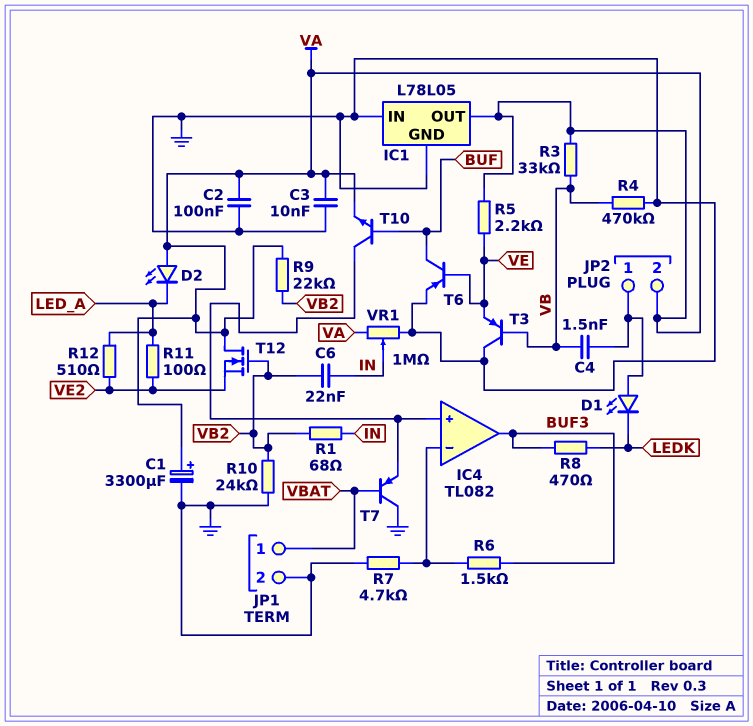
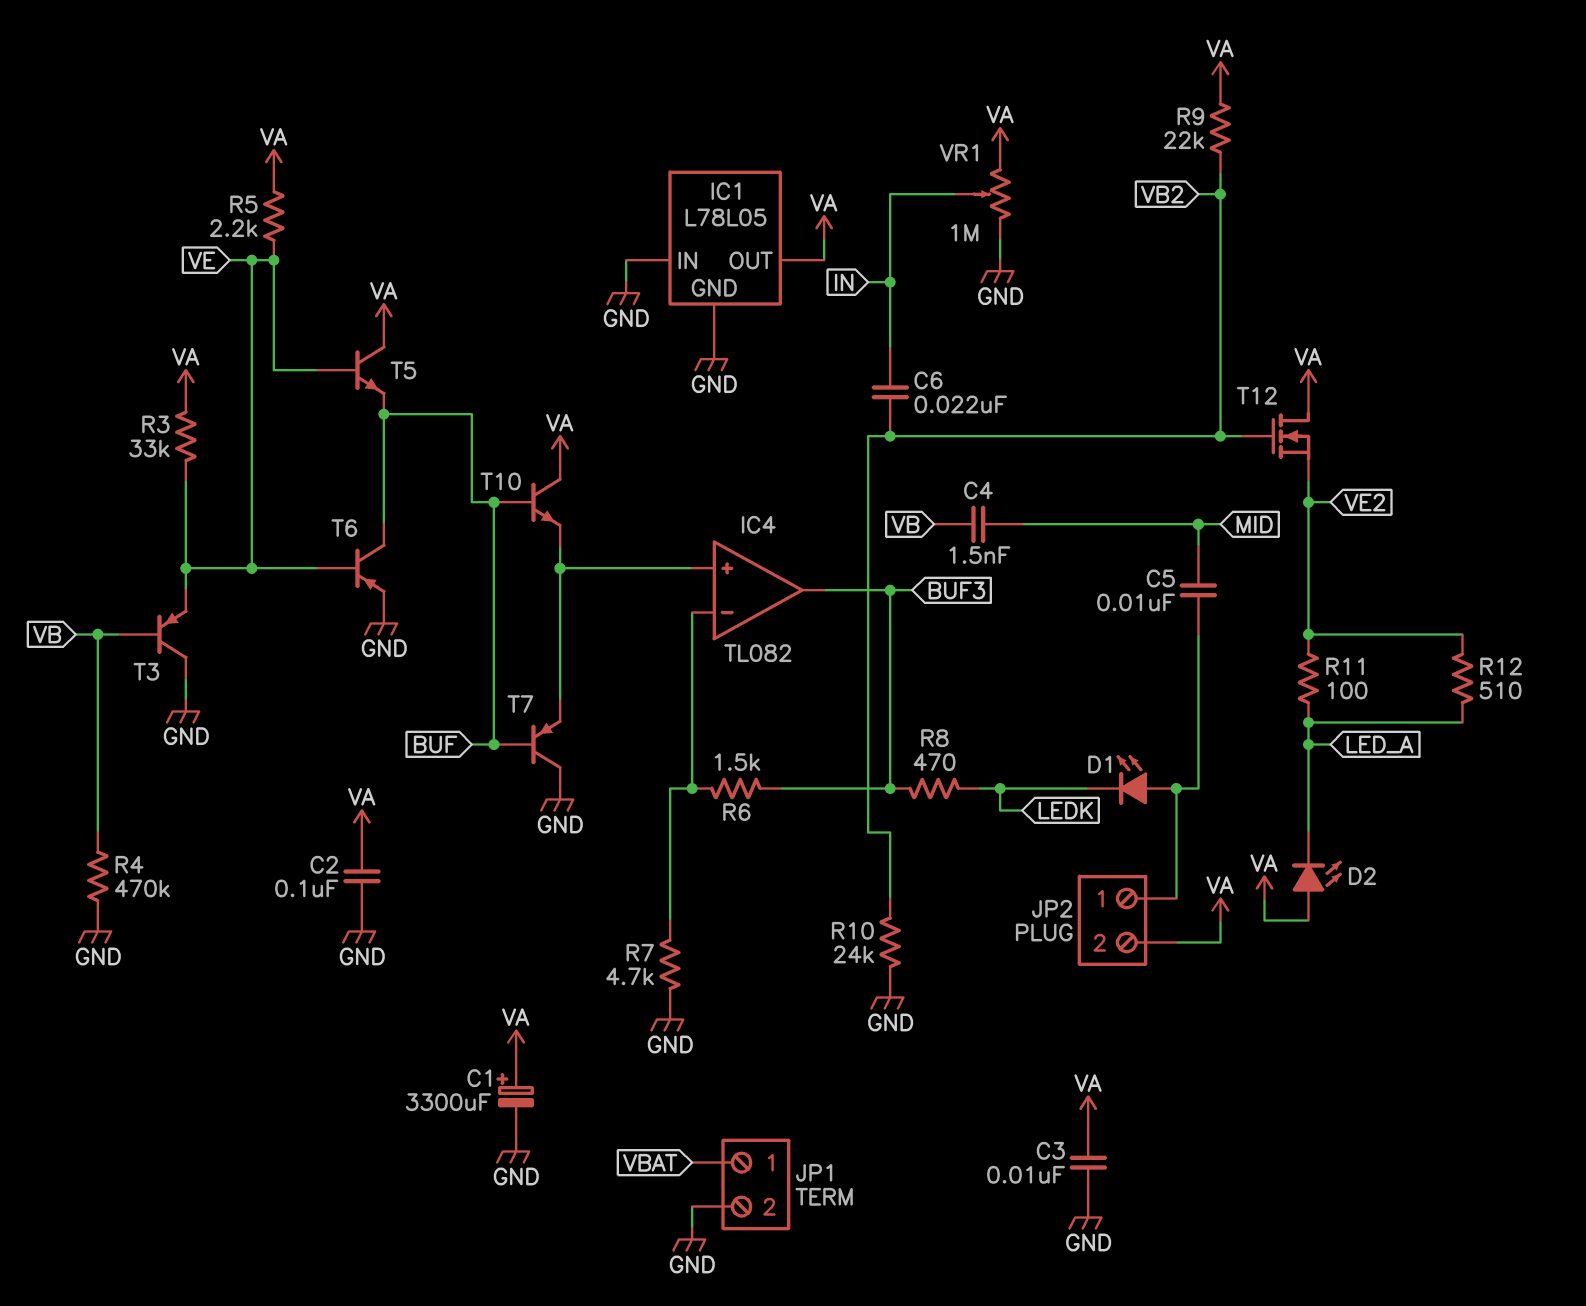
C4: 1.5nF (JP2/1, VB) -> 1.5nF (MID, VB)
C5: none -> 10nF (JP2/1, MID)
R1: 68 (IN, VB2) -> none
R3: 33k (VA, VB) -> 33k (VA, VE)
T5: none -> NPN (B VE, C VA, E BUF)
T7: PNP (B VBAT, C GND, E IC4/in+) -> PNP (B BUF, C GND, E IC4/in+)
T10: NPN (B BUF, C IC4/in+, E VA) -> NPN (B BUF, C VA, E IC4/in+)

